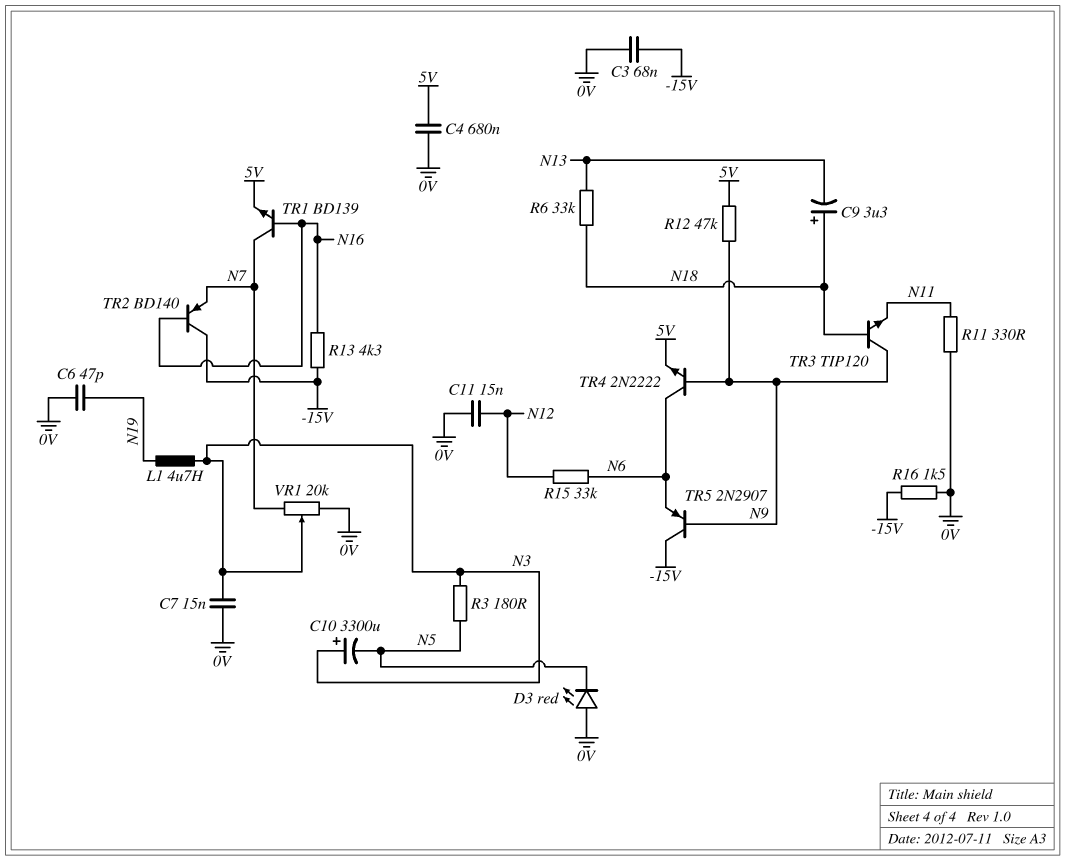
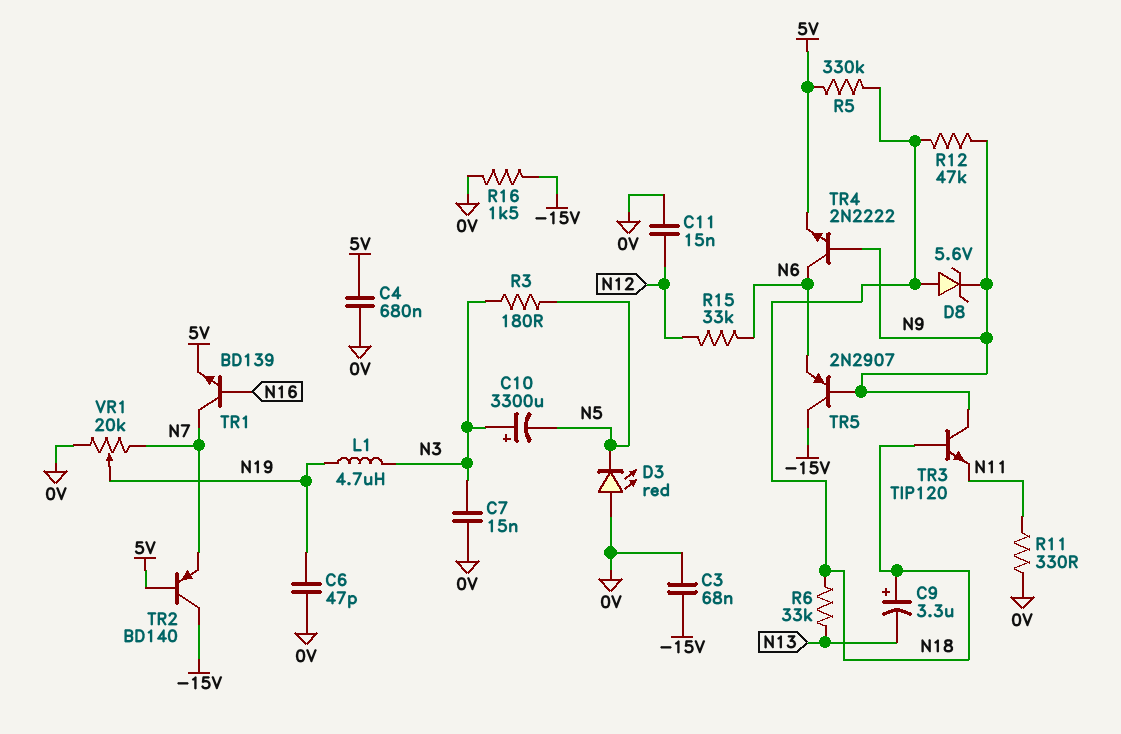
D8: none -> zener 5.6V (A N18, K N9)
R5: none -> 330k (5V, N18)
R12: 47k (5V, N9) -> 47k (N9, N18)
R13: 4.3k (-15V, N16) -> none
TR2: PNP BD140 (B N16, C -15V, E N7) -> PNP BD140 (B 5V, C -15V, E N7)
VR1: 20k (0V, N7, wiper N3) -> 20k (0V, N7, wiper N19)

